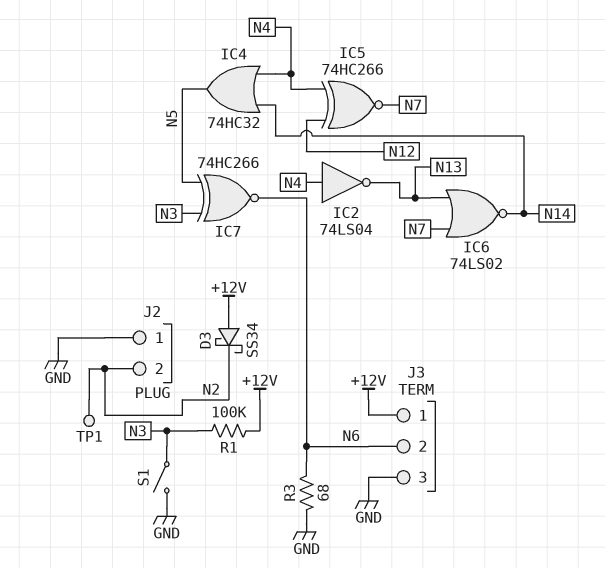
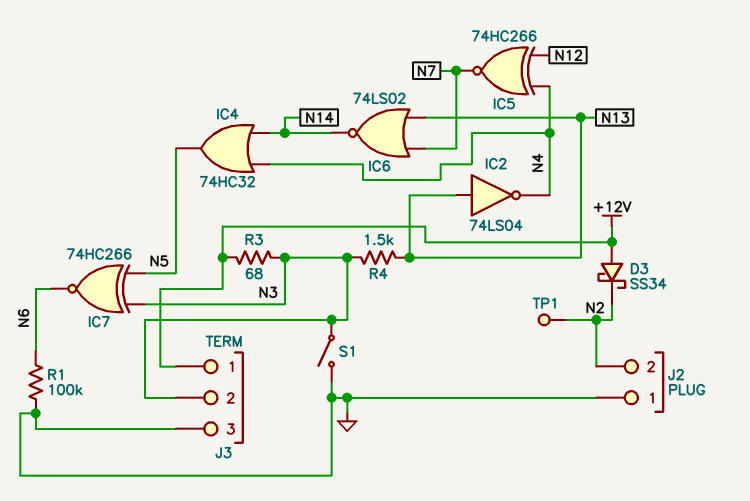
IC2: NOT 74LS04 (in N4, out N13) -> NOT 74LS04 (in N13, out N4)
J3 pin 2: N6 -> N3
R1: 100k (+12V, N3) -> 100k (GND, N6)
R3: 68 (GND, N6) -> 68 (+12V, N3)
R4: none -> 1.5k (N3, N13)

